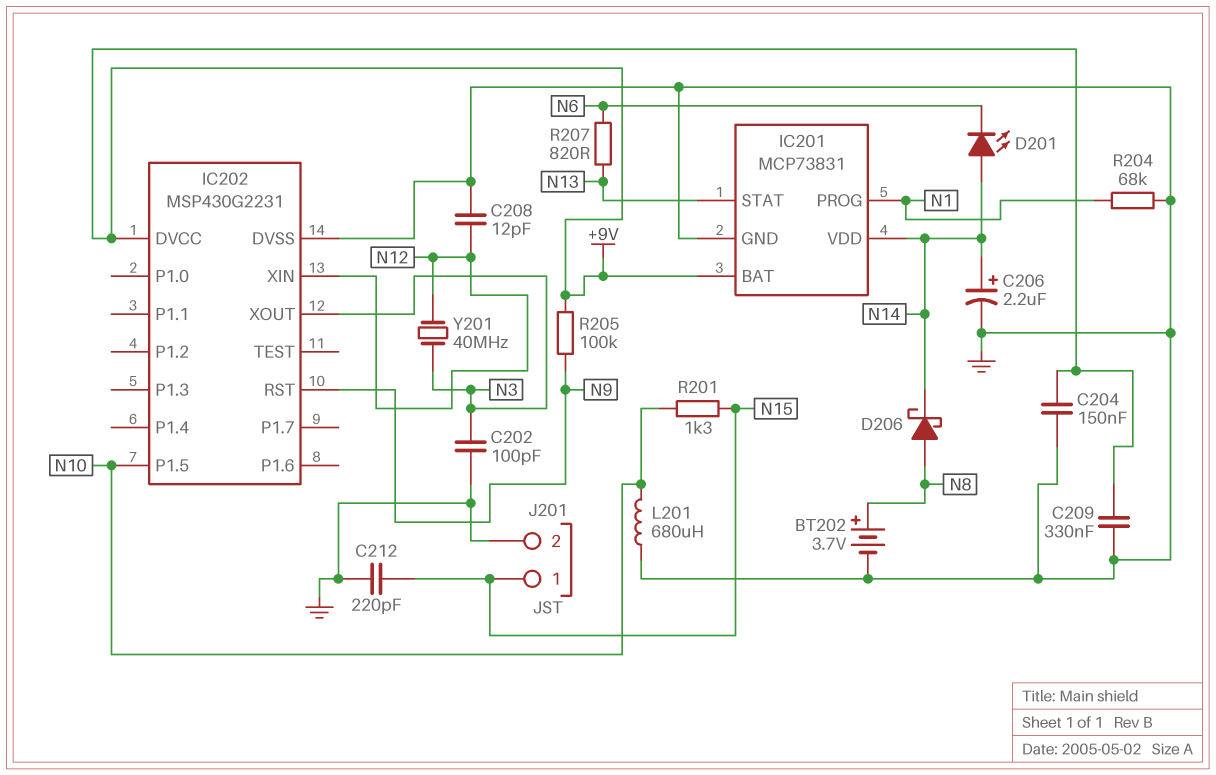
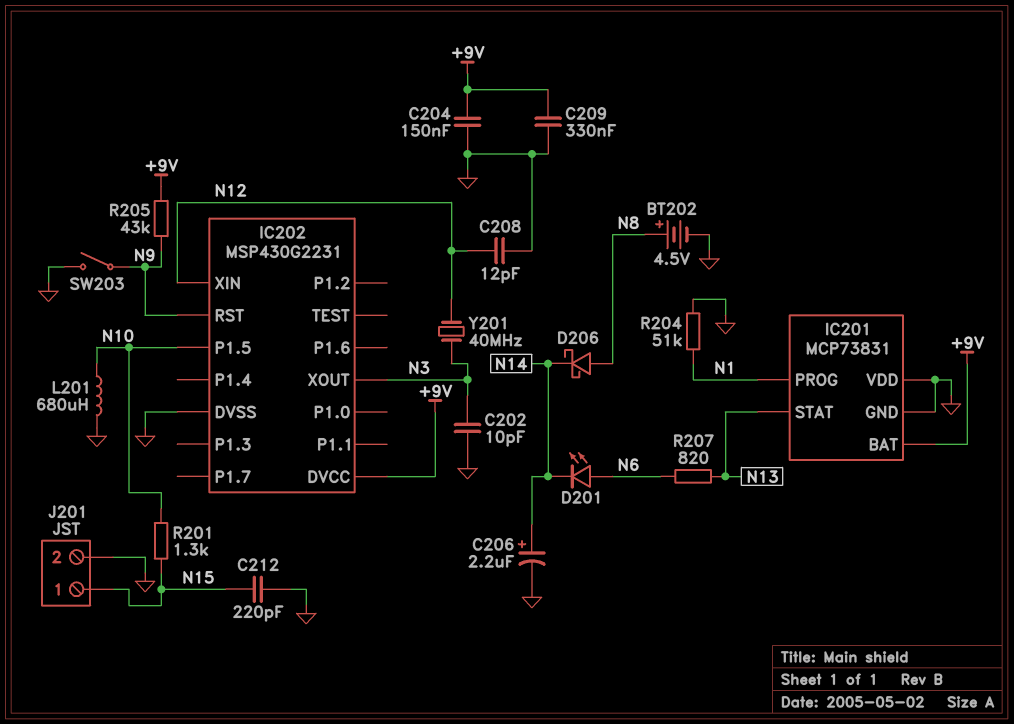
BT202: 3.7V (plus N8, minus GND) -> 4.5V (plus N8, minus GND)
C202: 100pF (GND, N3) -> 10pF (GND, N3)
D201: LED (A N14, K N6) -> LED (A N6, K N14)
IC201 pin VDD: N14 -> GND
R204: 68k (GND, N1) -> 51k (GND, N1)
R205: 100k (+9V, N9) -> 43k (+9V, N9)
SW203: none -> switch (GND, N9)

